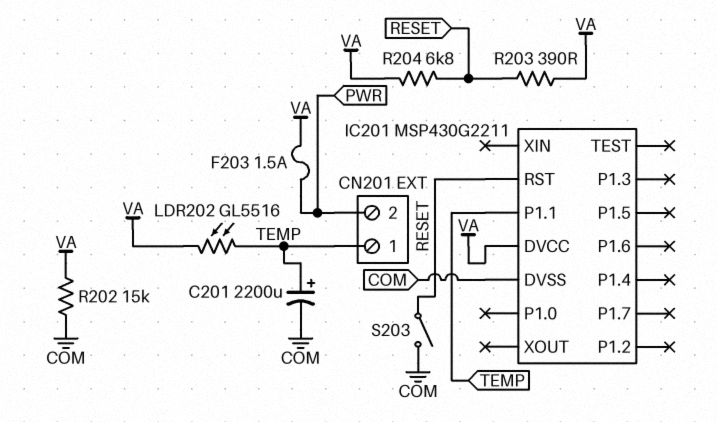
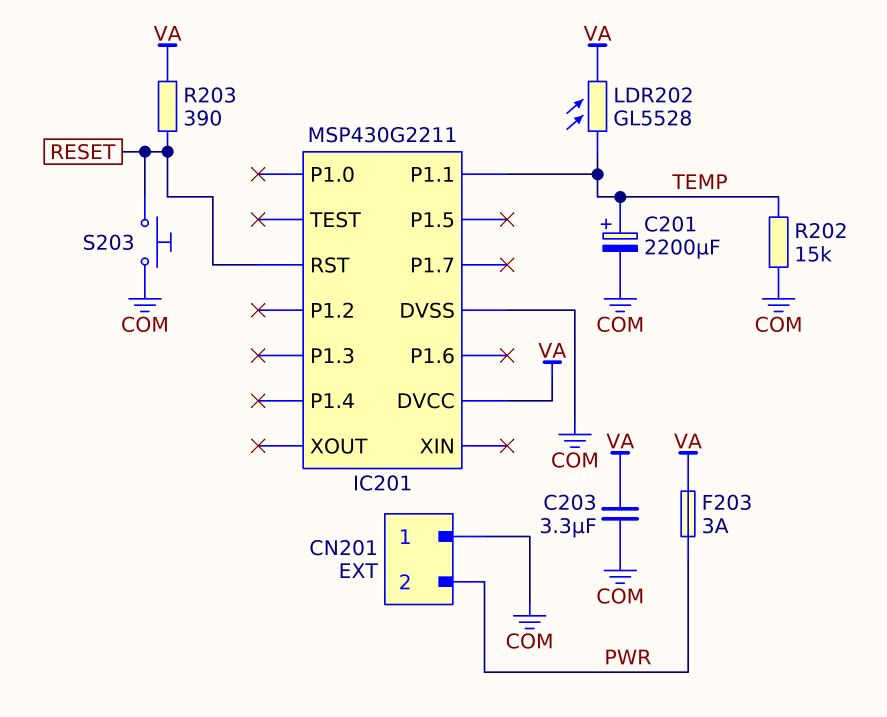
C203: none -> 3.3uF (COM, VA)
CN201 pin 1: TEMP -> COM
F203: 1.5A (PWR, VA) -> 3A (PWR, VA)
LDR202: GL5516 (TEMP, VA) -> GL5528 (TEMP, VA)
R202: 15k (COM, VA) -> 15k (COM, TEMP)
R204: 6.8k (RESET, VA) -> none
S203: switch (COM, RESET) -> button (COM, RESET)

